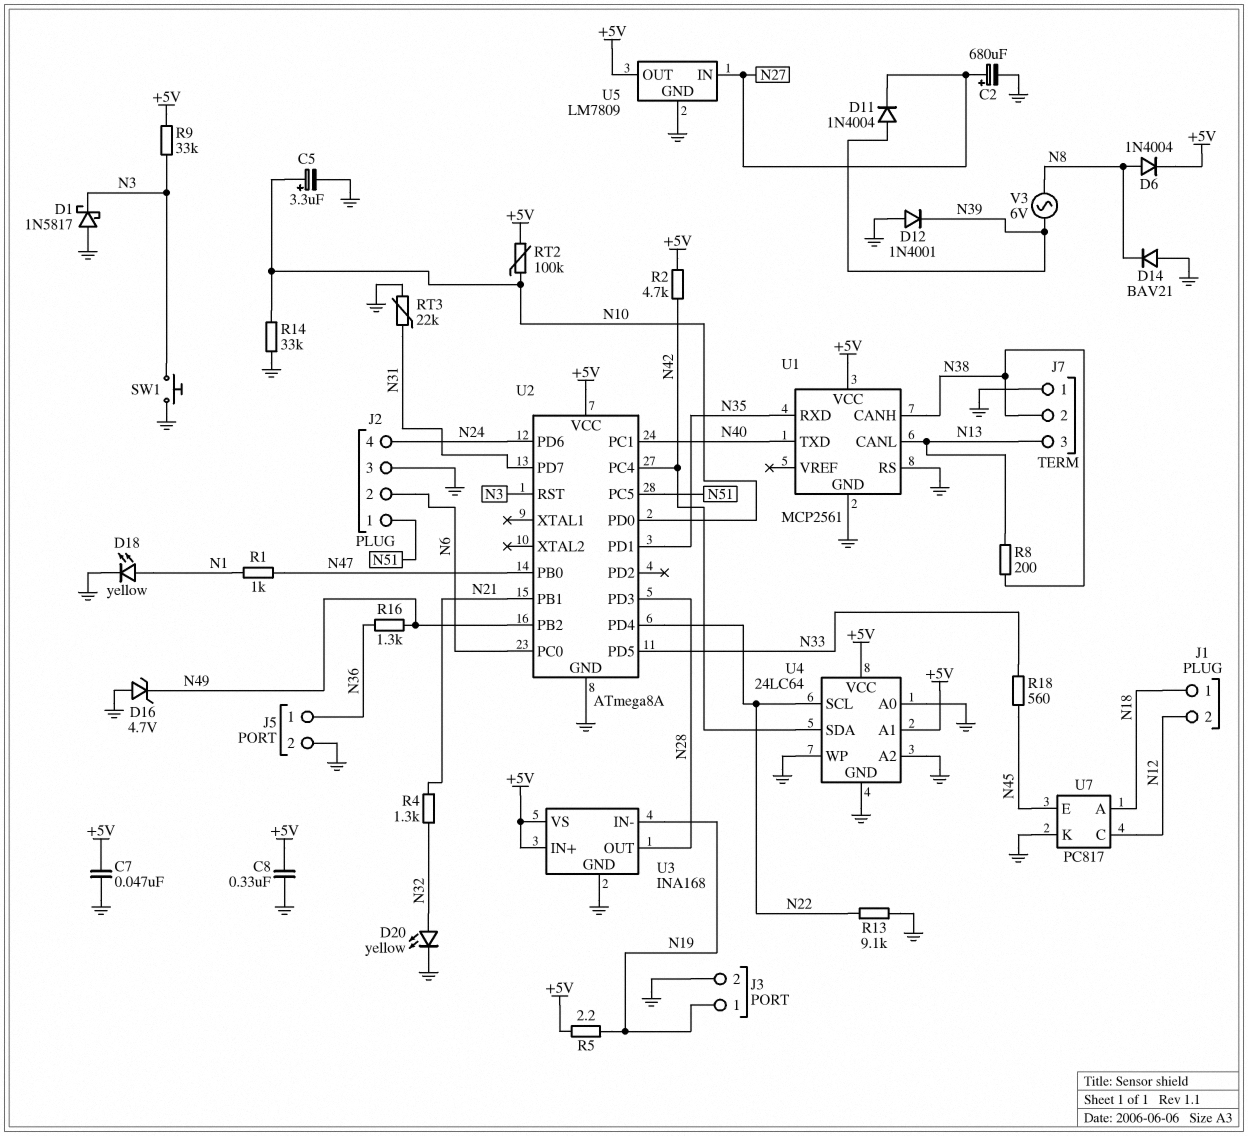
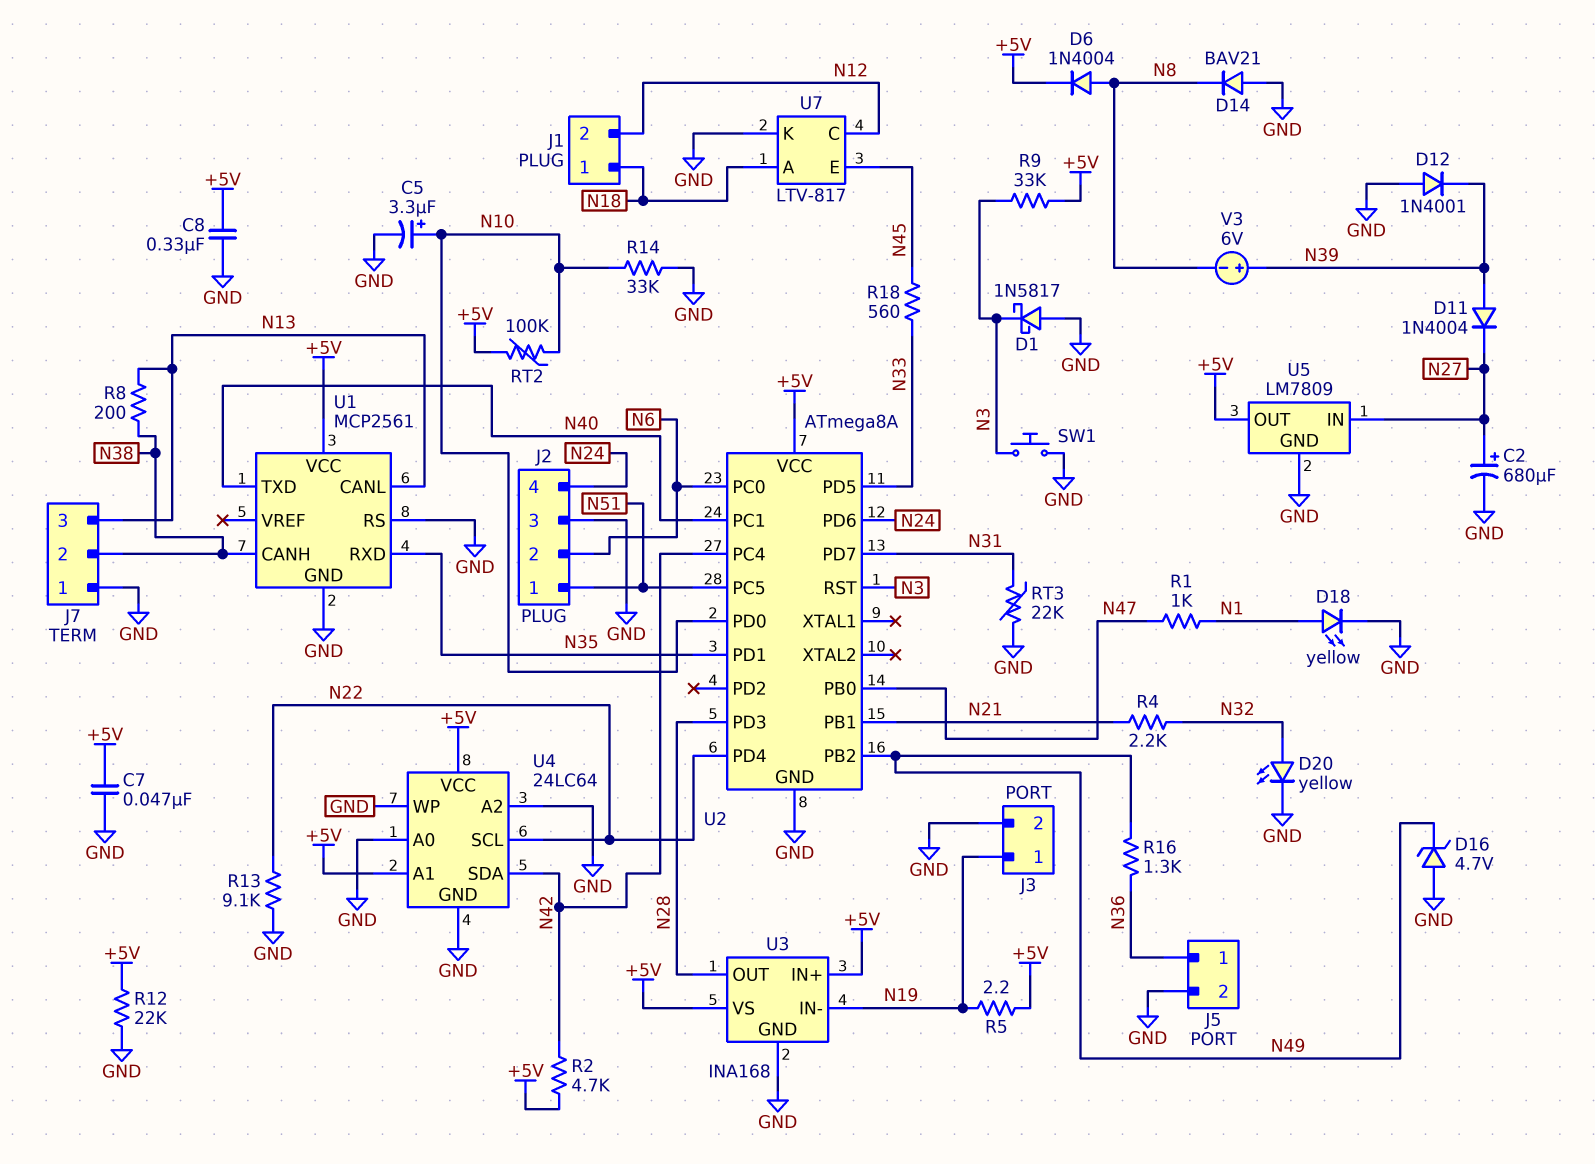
R4: 1.3k (N21, N32) -> 2.2k (N21, N32)
R12: none -> 22k (+5V, GND)
U7: PC817 -> LTV-817
V3: AC 6V (N8, N39) -> 6V (plus N39, minus N8)

